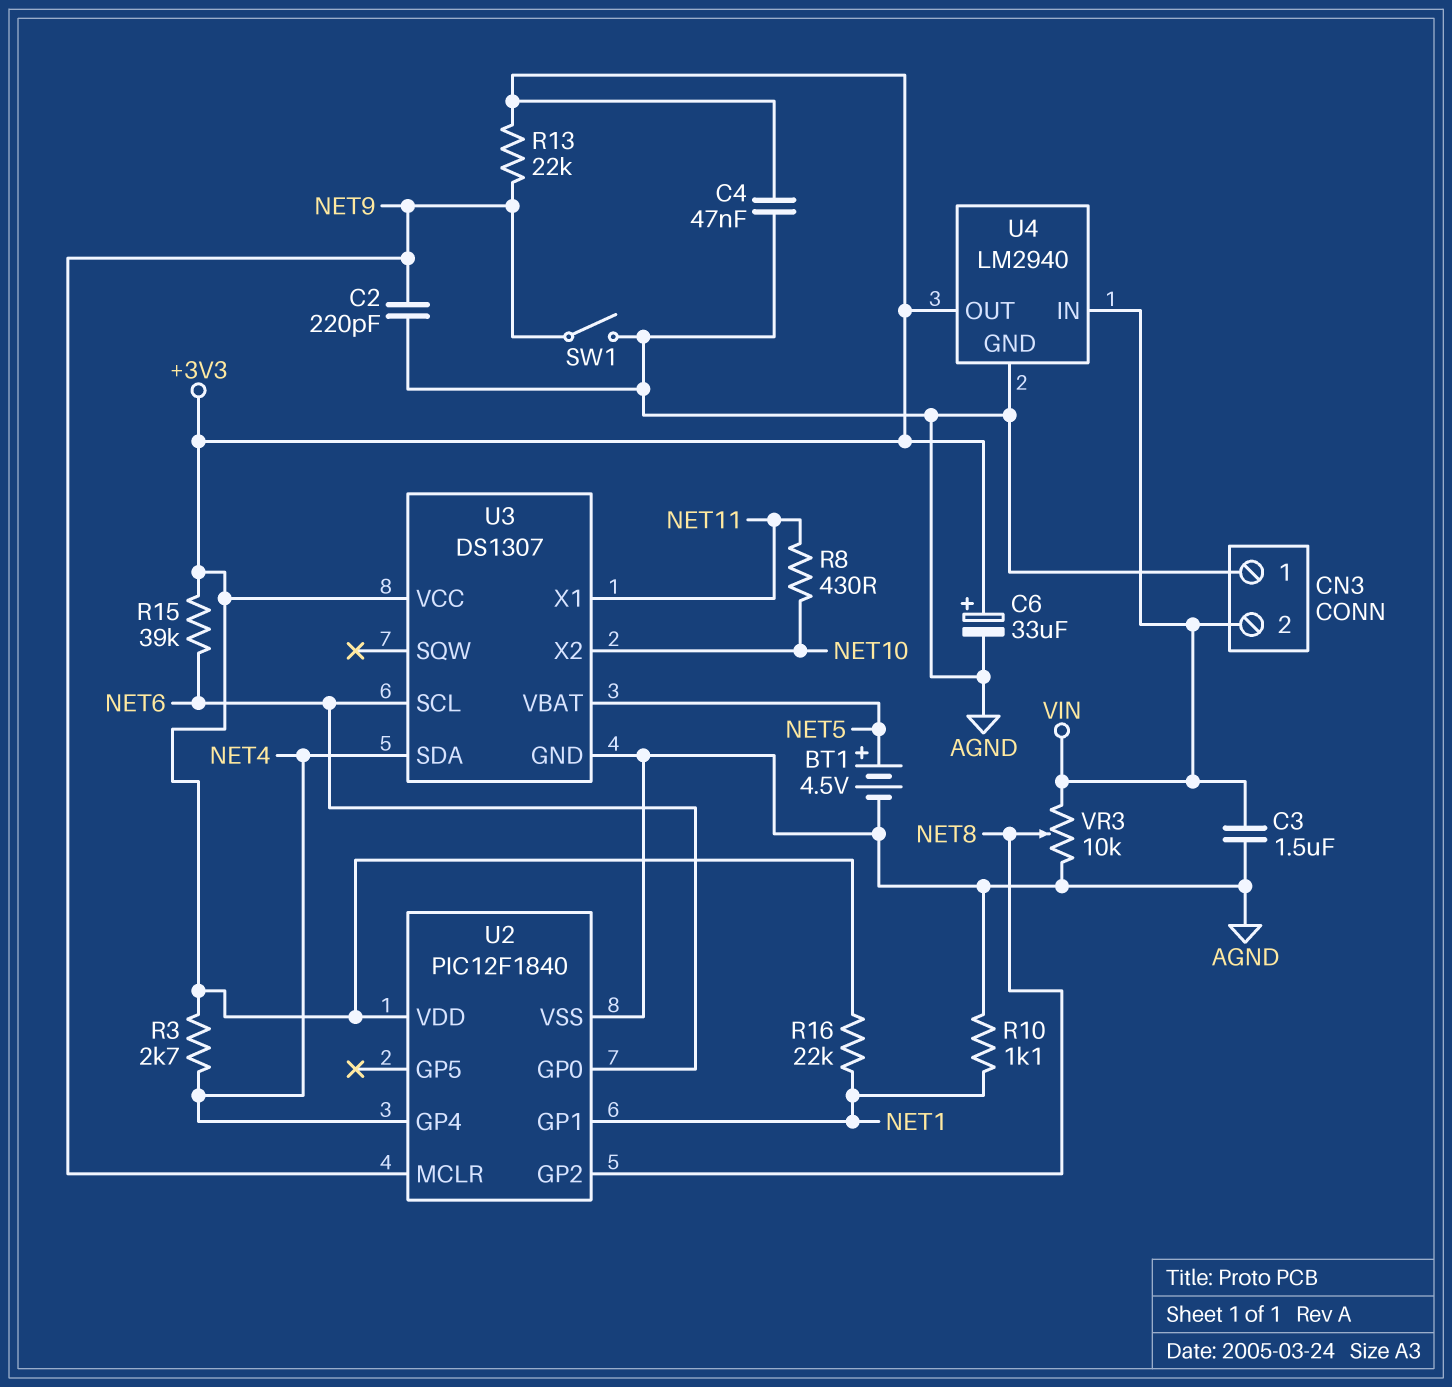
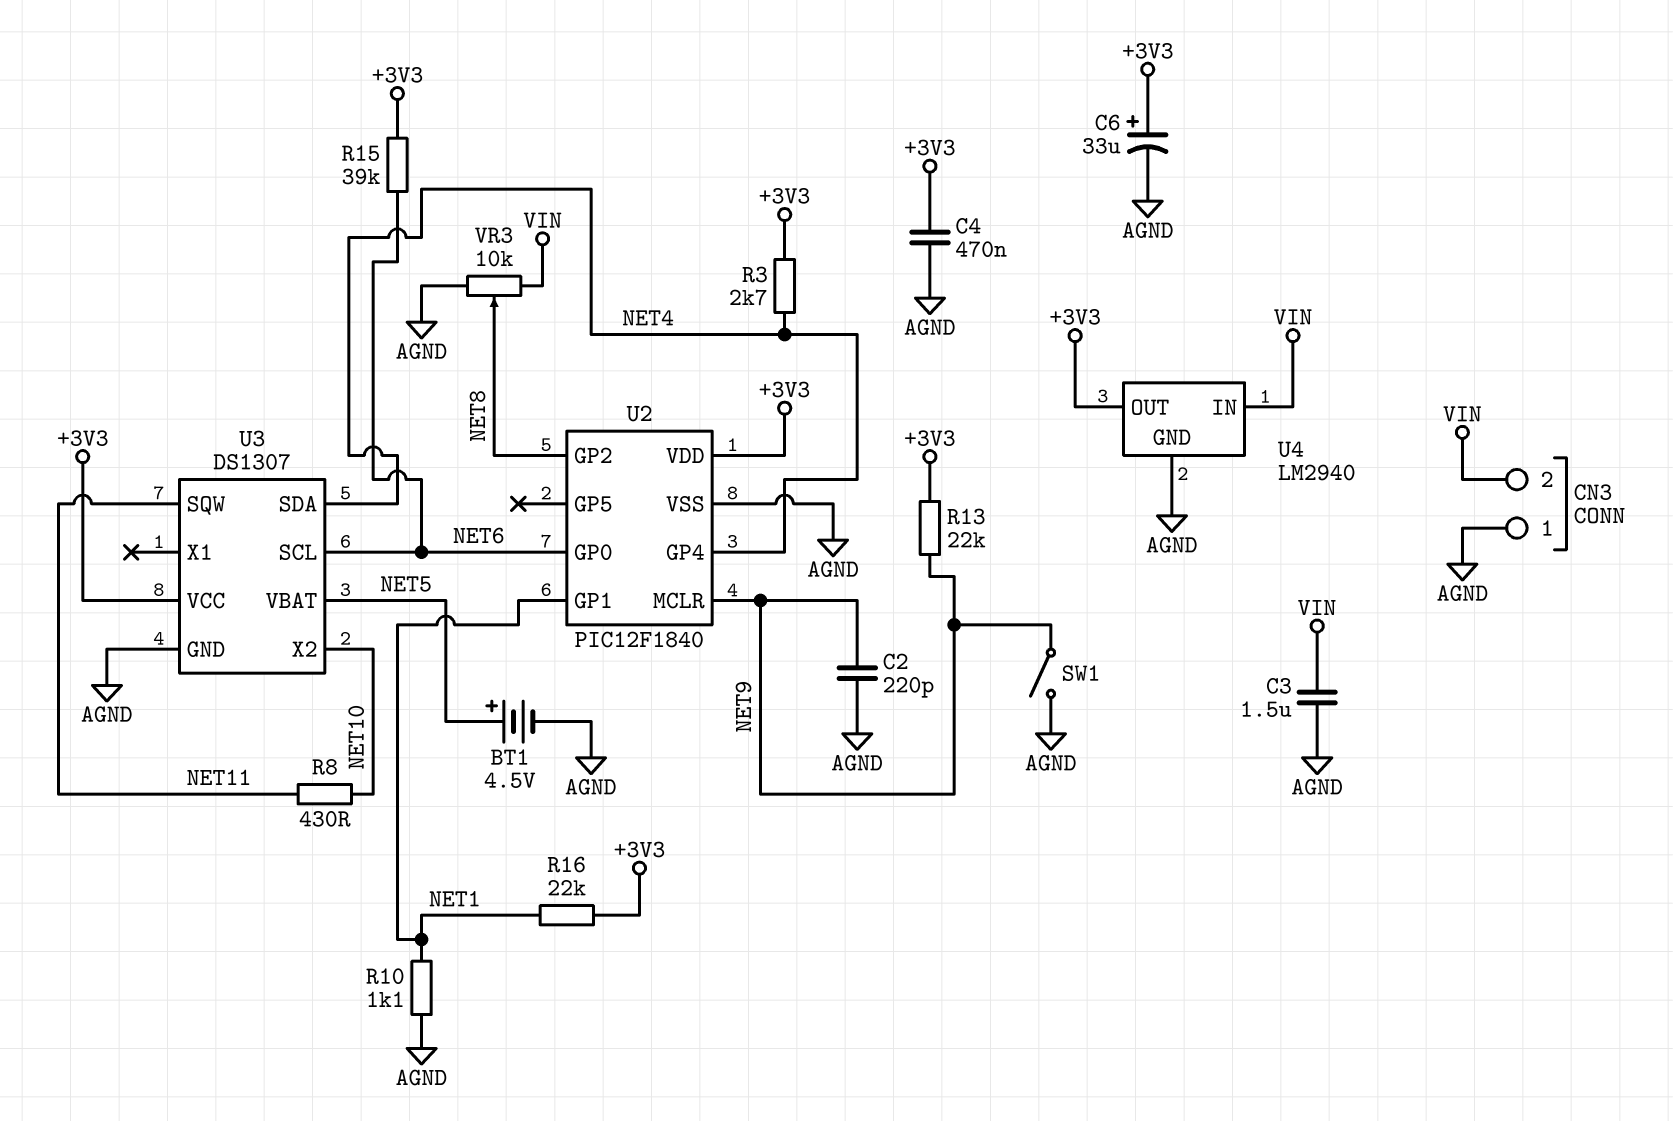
C4: 47nF (+3V3, AGND) -> 470nF (+3V3, AGND)
U3 pin SQW: none -> NET11
U3 pin X1: NET11 -> none

